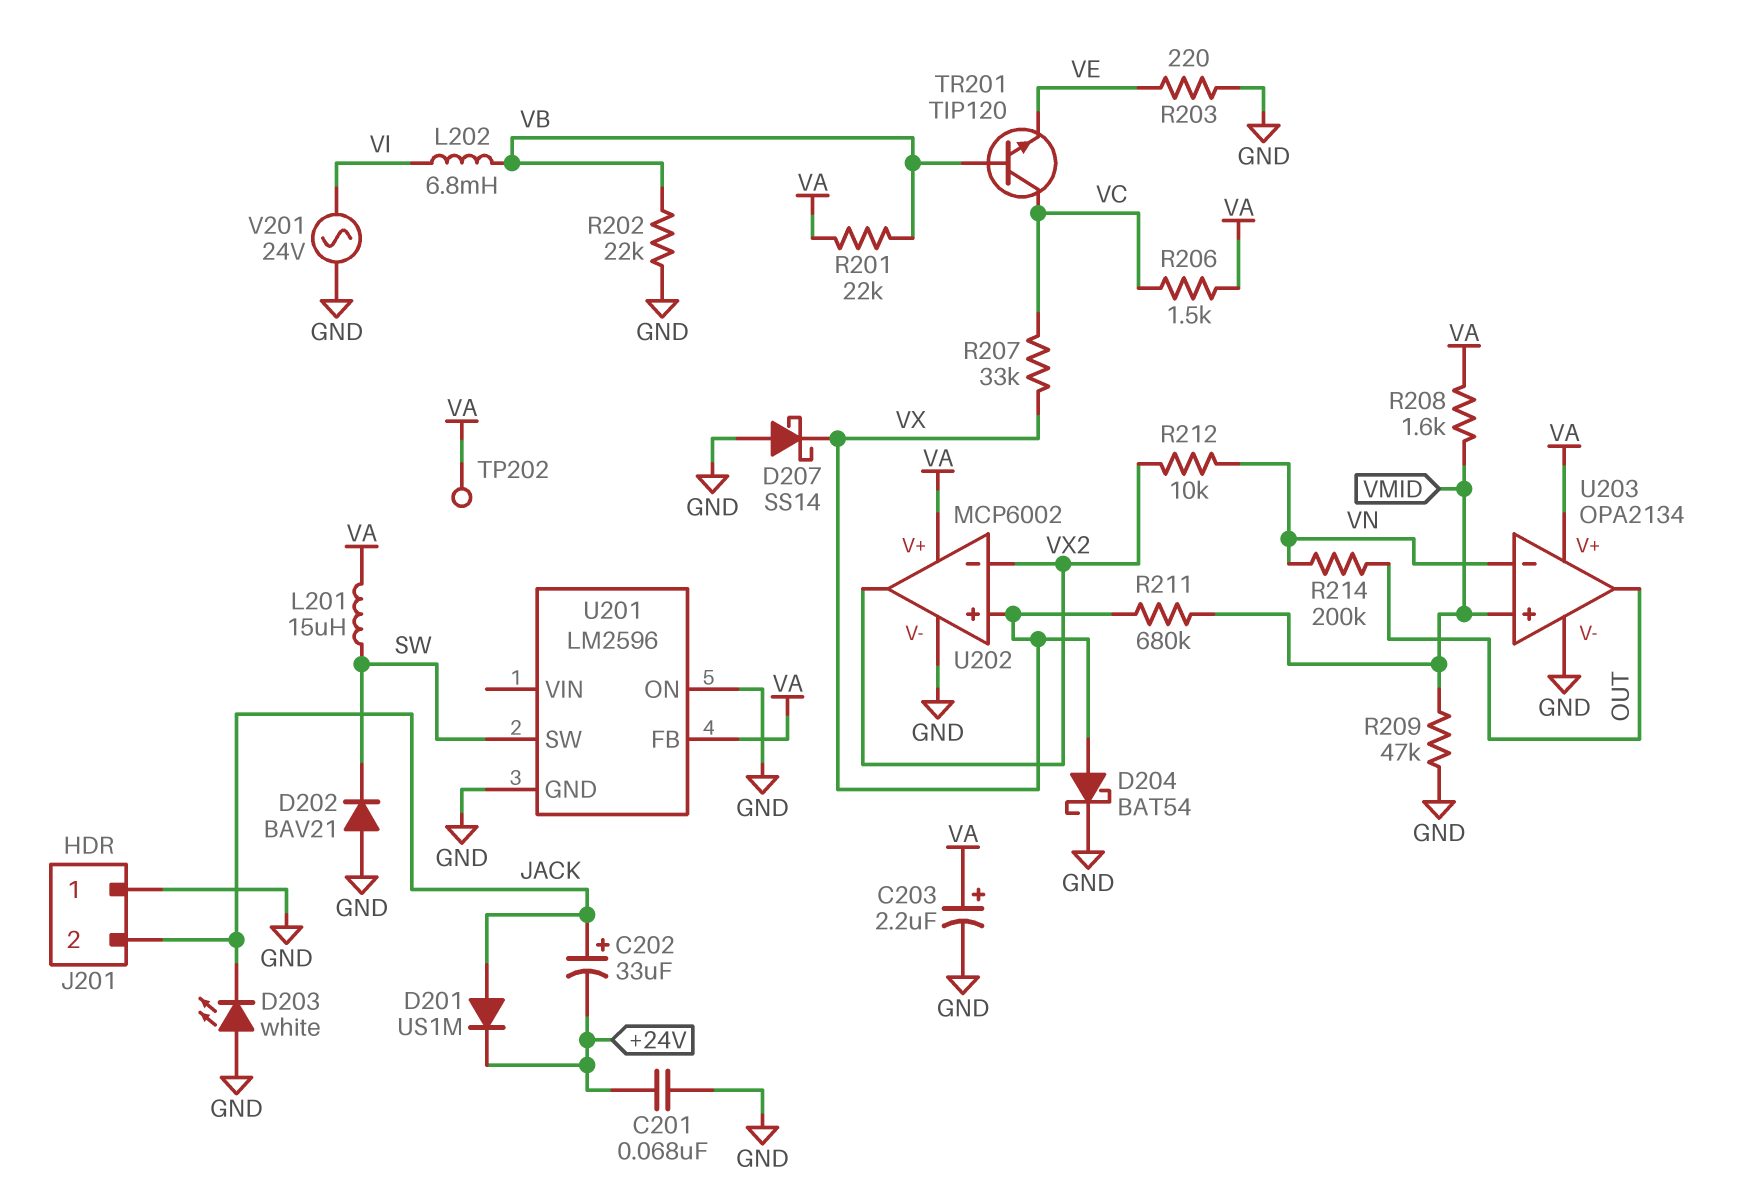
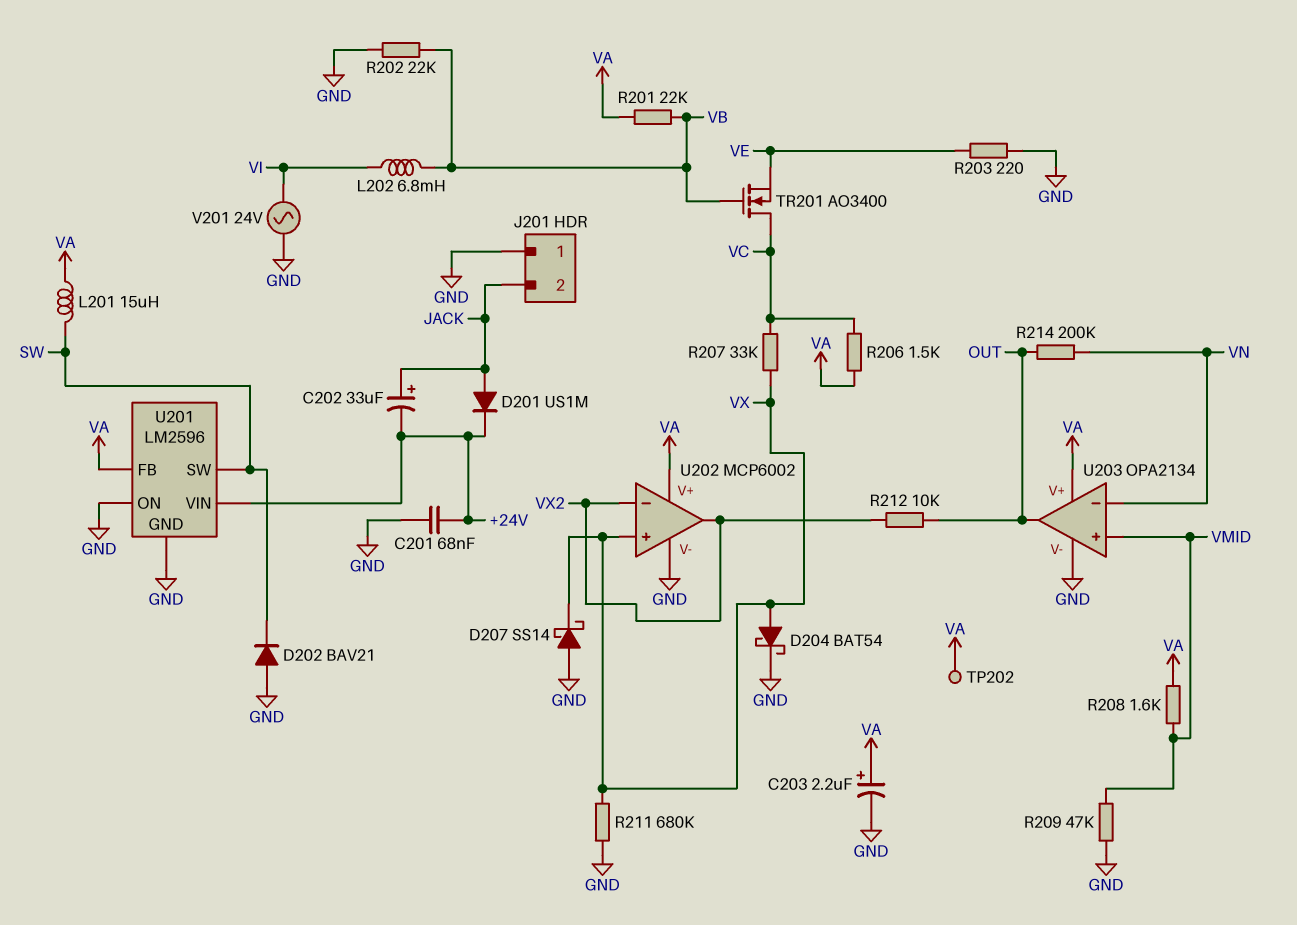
D203: LED white (A GND, K JACK) -> none
R211: 680k (VMID, VX) -> 680k (GND, VX)
R212: 10k (VN, VX2) -> 10k (OUT, VX2)
TR201: NPN TIP120 (B VB, C VC, E VE) -> NMOS AO3400 (G VB, D VC, S VE)
U201 pin VIN: none -> +24V

